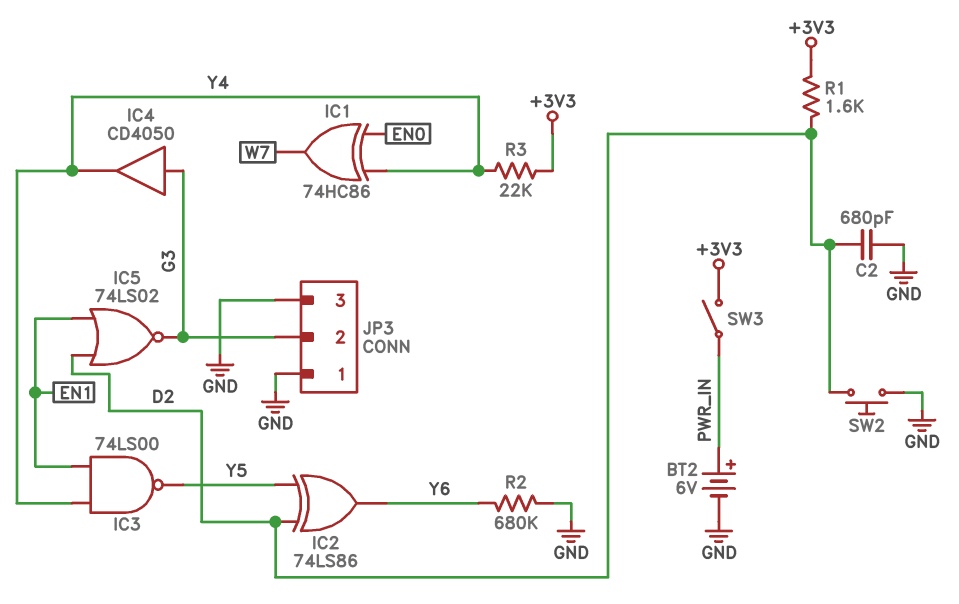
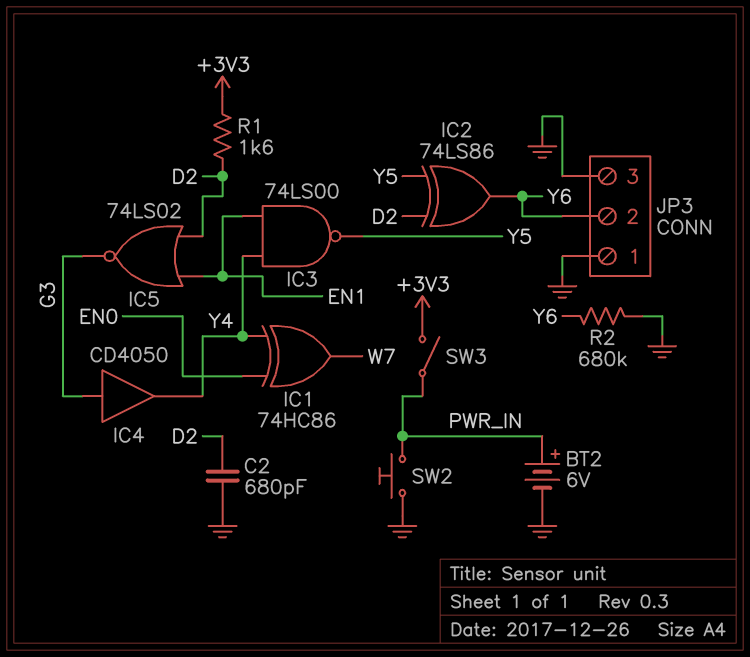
JP3 pin 2: G3 -> Y6
R3: 22k (+3V3, Y4) -> none
SW2: button (D2, GND) -> button (GND, PWR_IN)

